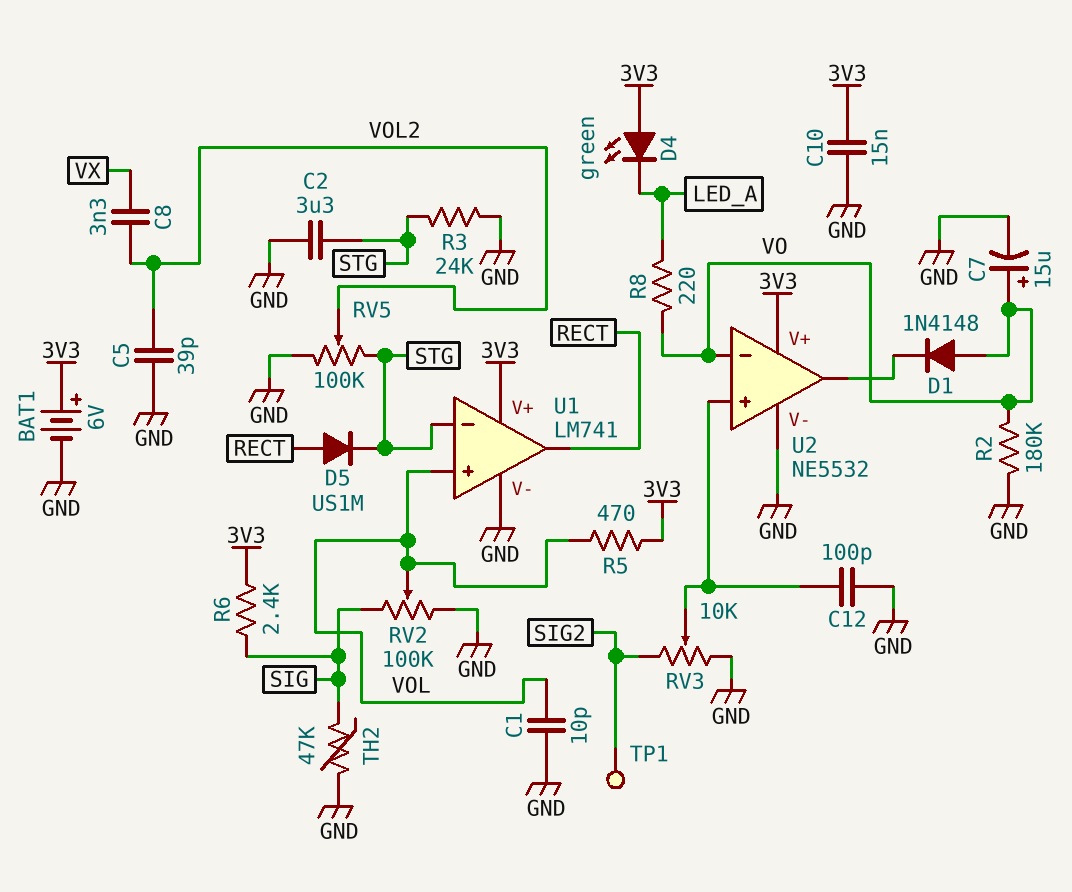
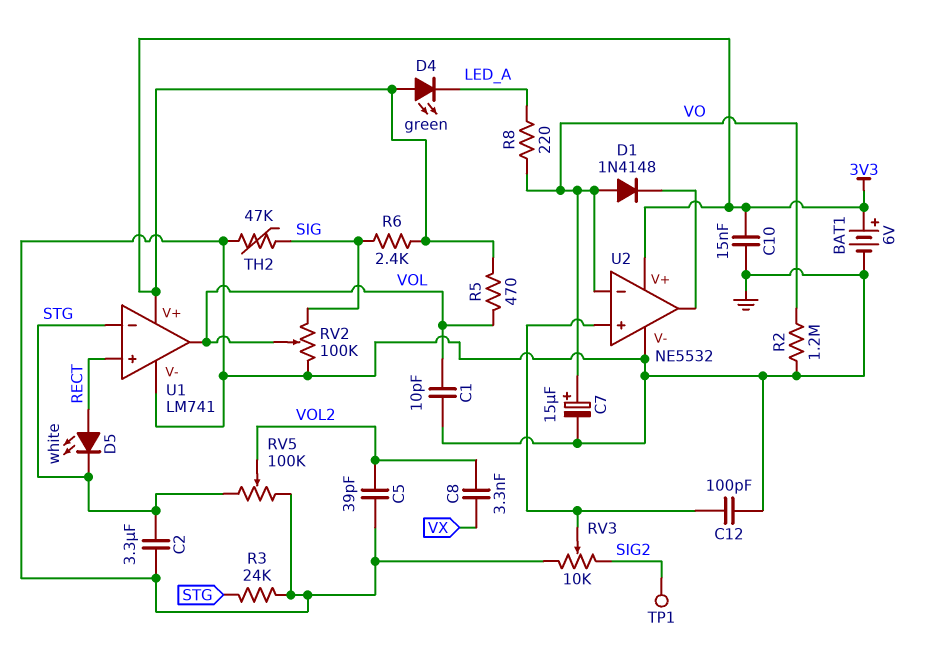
D5: diode US1M (A RECT, K STG) -> LED white (A RECT, K STG)
R2: 180k (GND, VO) -> 1.2M (GND, VO)
U1 pin in+: VOL -> RECT
U1 pin out: RECT -> VOL

